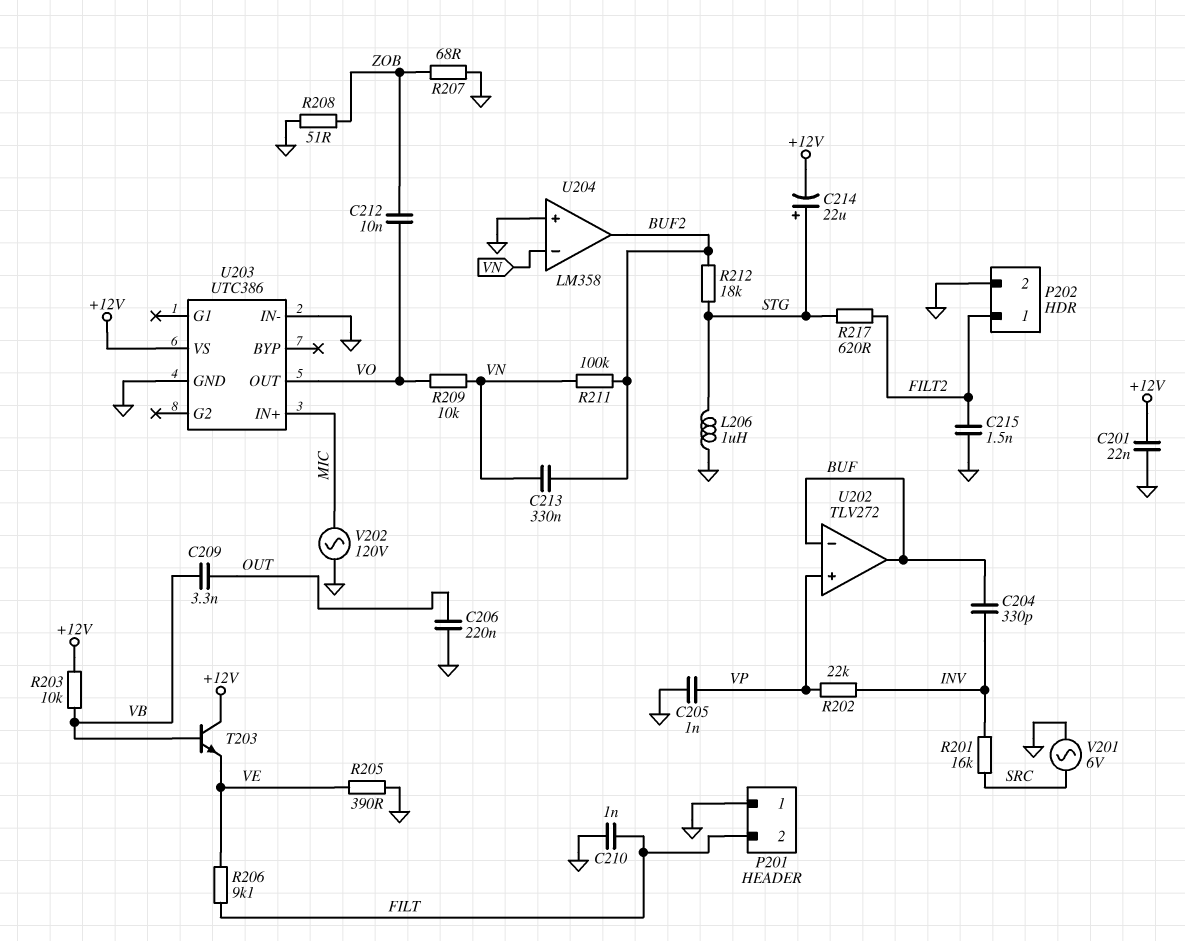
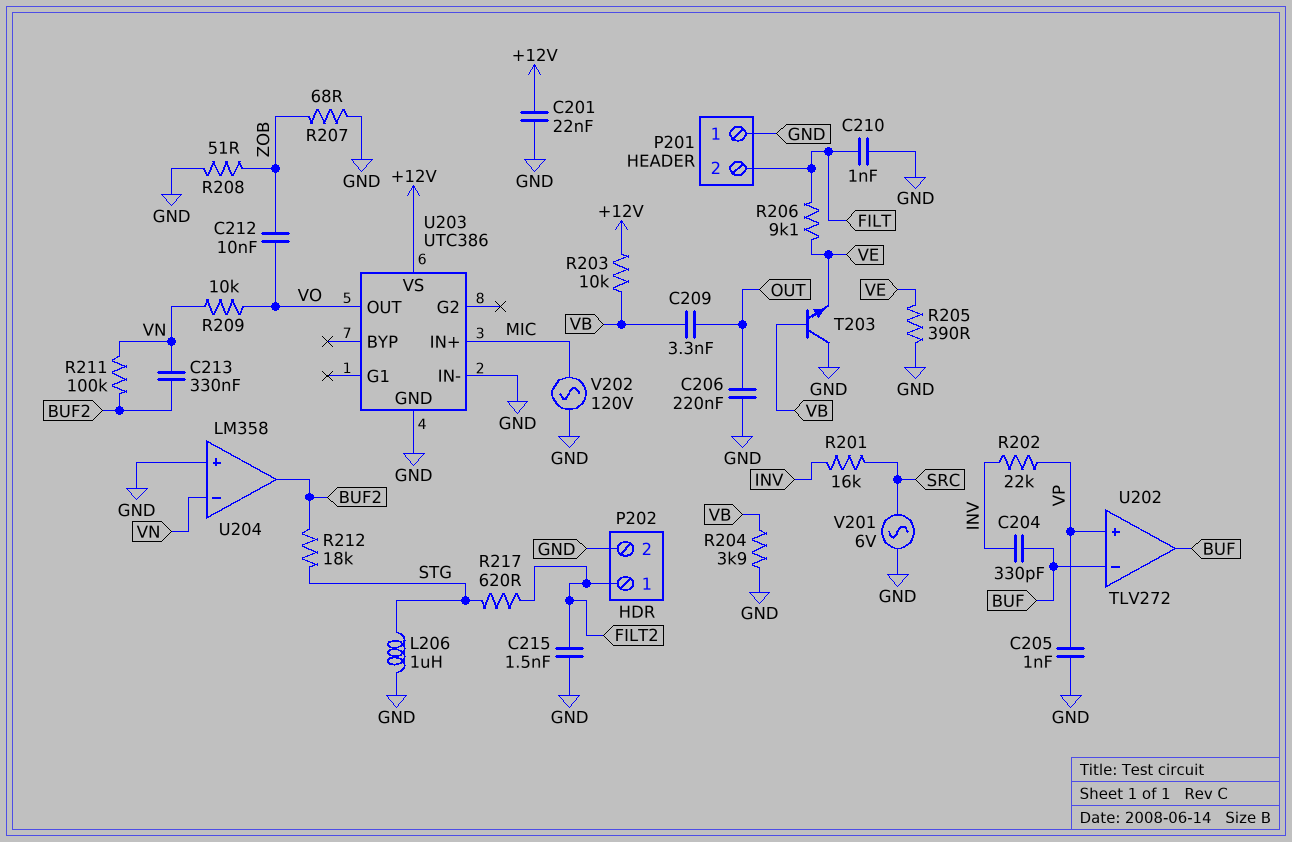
C214: 22uF (plus STG, minus +12V) -> none
R204: none -> 3.9k (GND, VB)
T203: NPN (B VB, C +12V, E VE) -> NPN (B VB, C GND, E VE)

